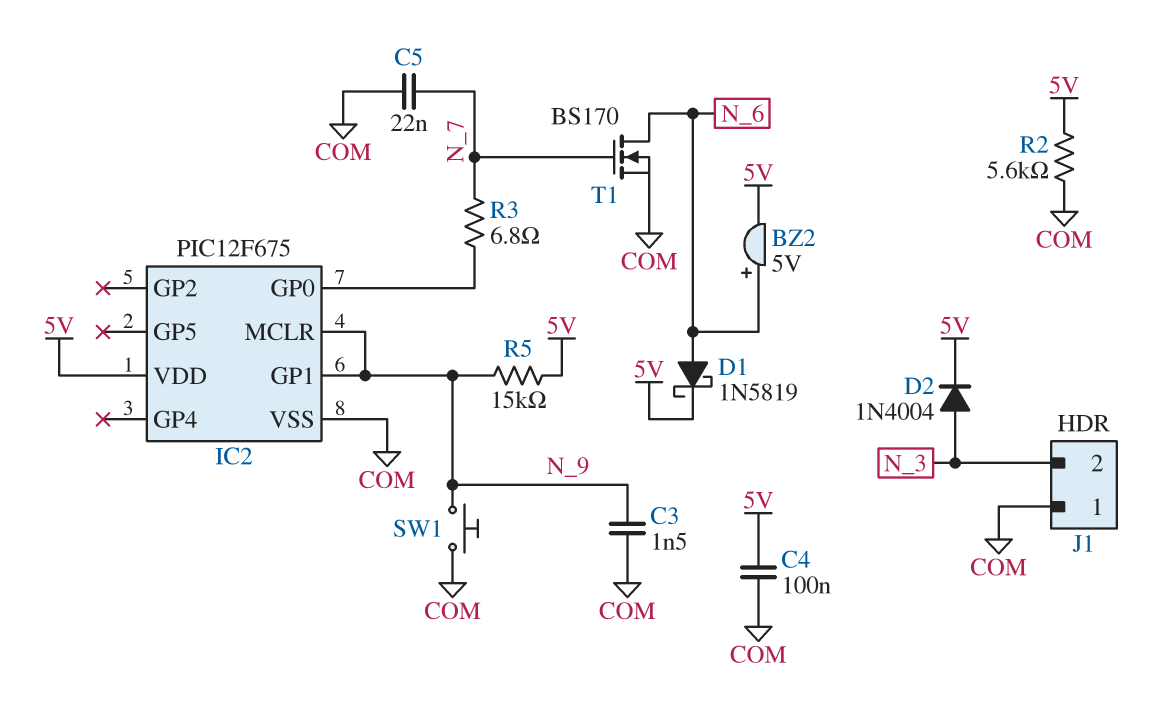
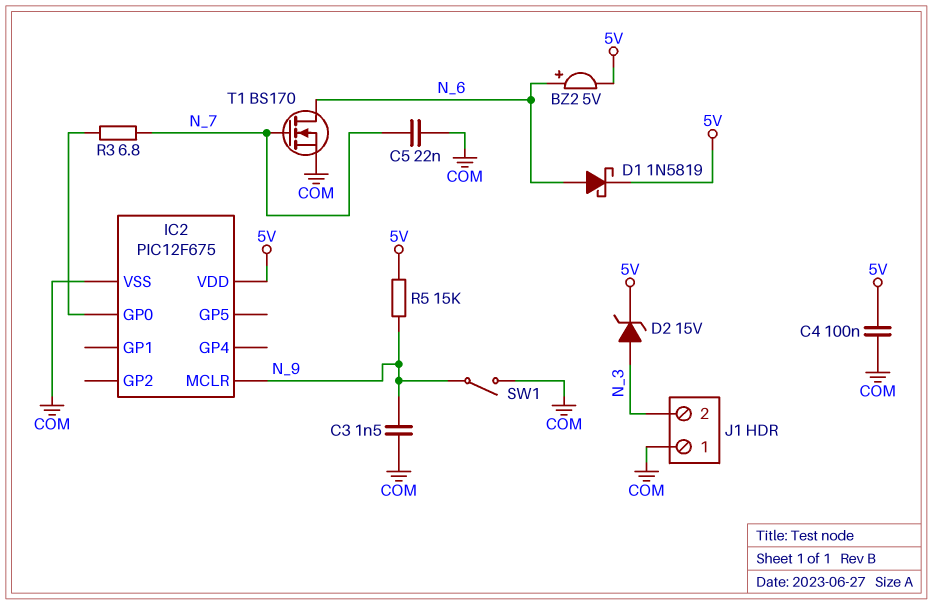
D2: diode 1N4004 (A N_3, K 5V) -> zener 15V (A N_3, K 5V)
IC2 pin GP1: N_9 -> none
R2: 5.6k (5V, COM) -> none
SW1: button (COM, N_9) -> switch (COM, N_9)

